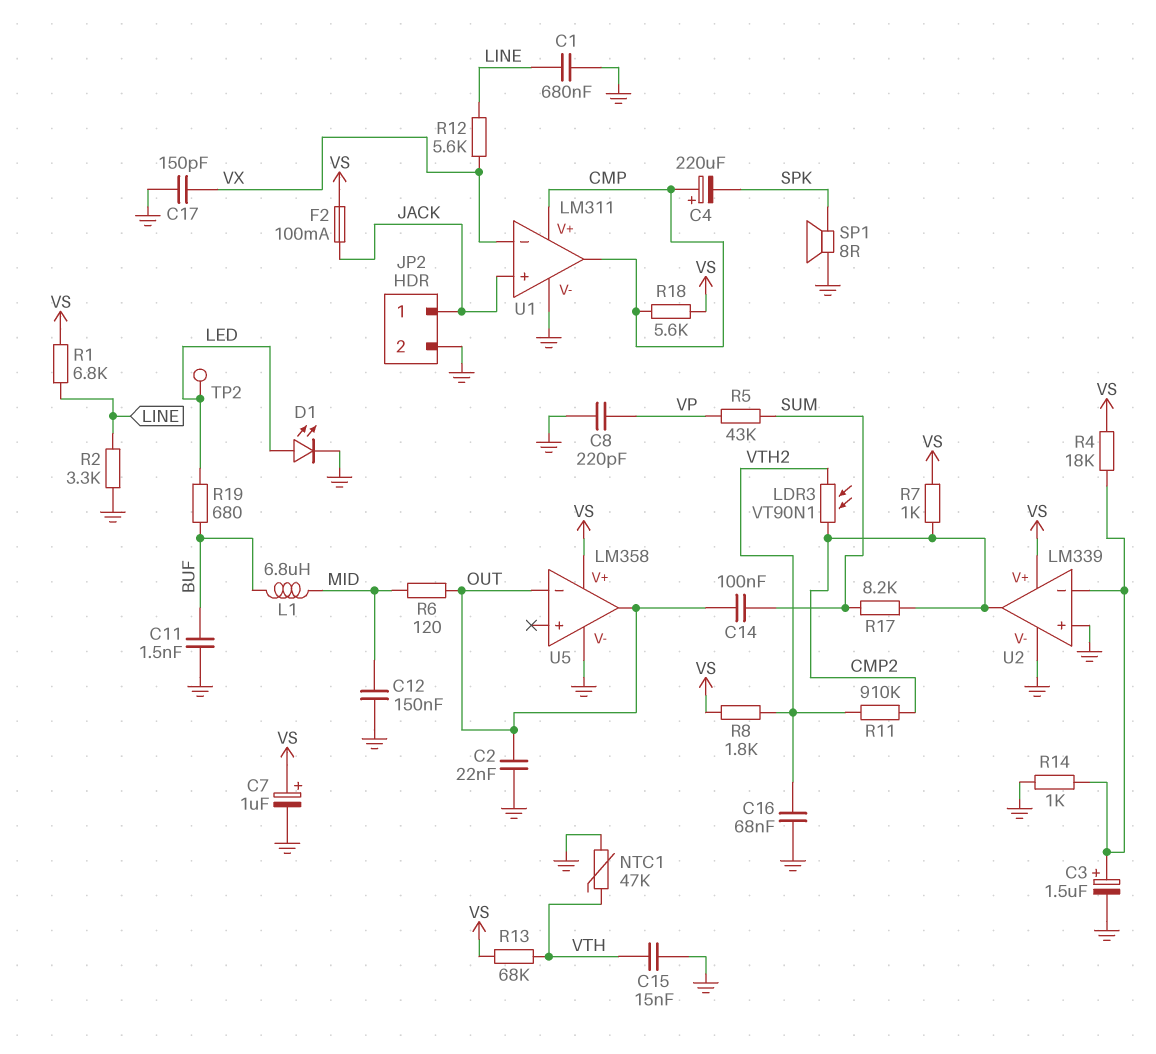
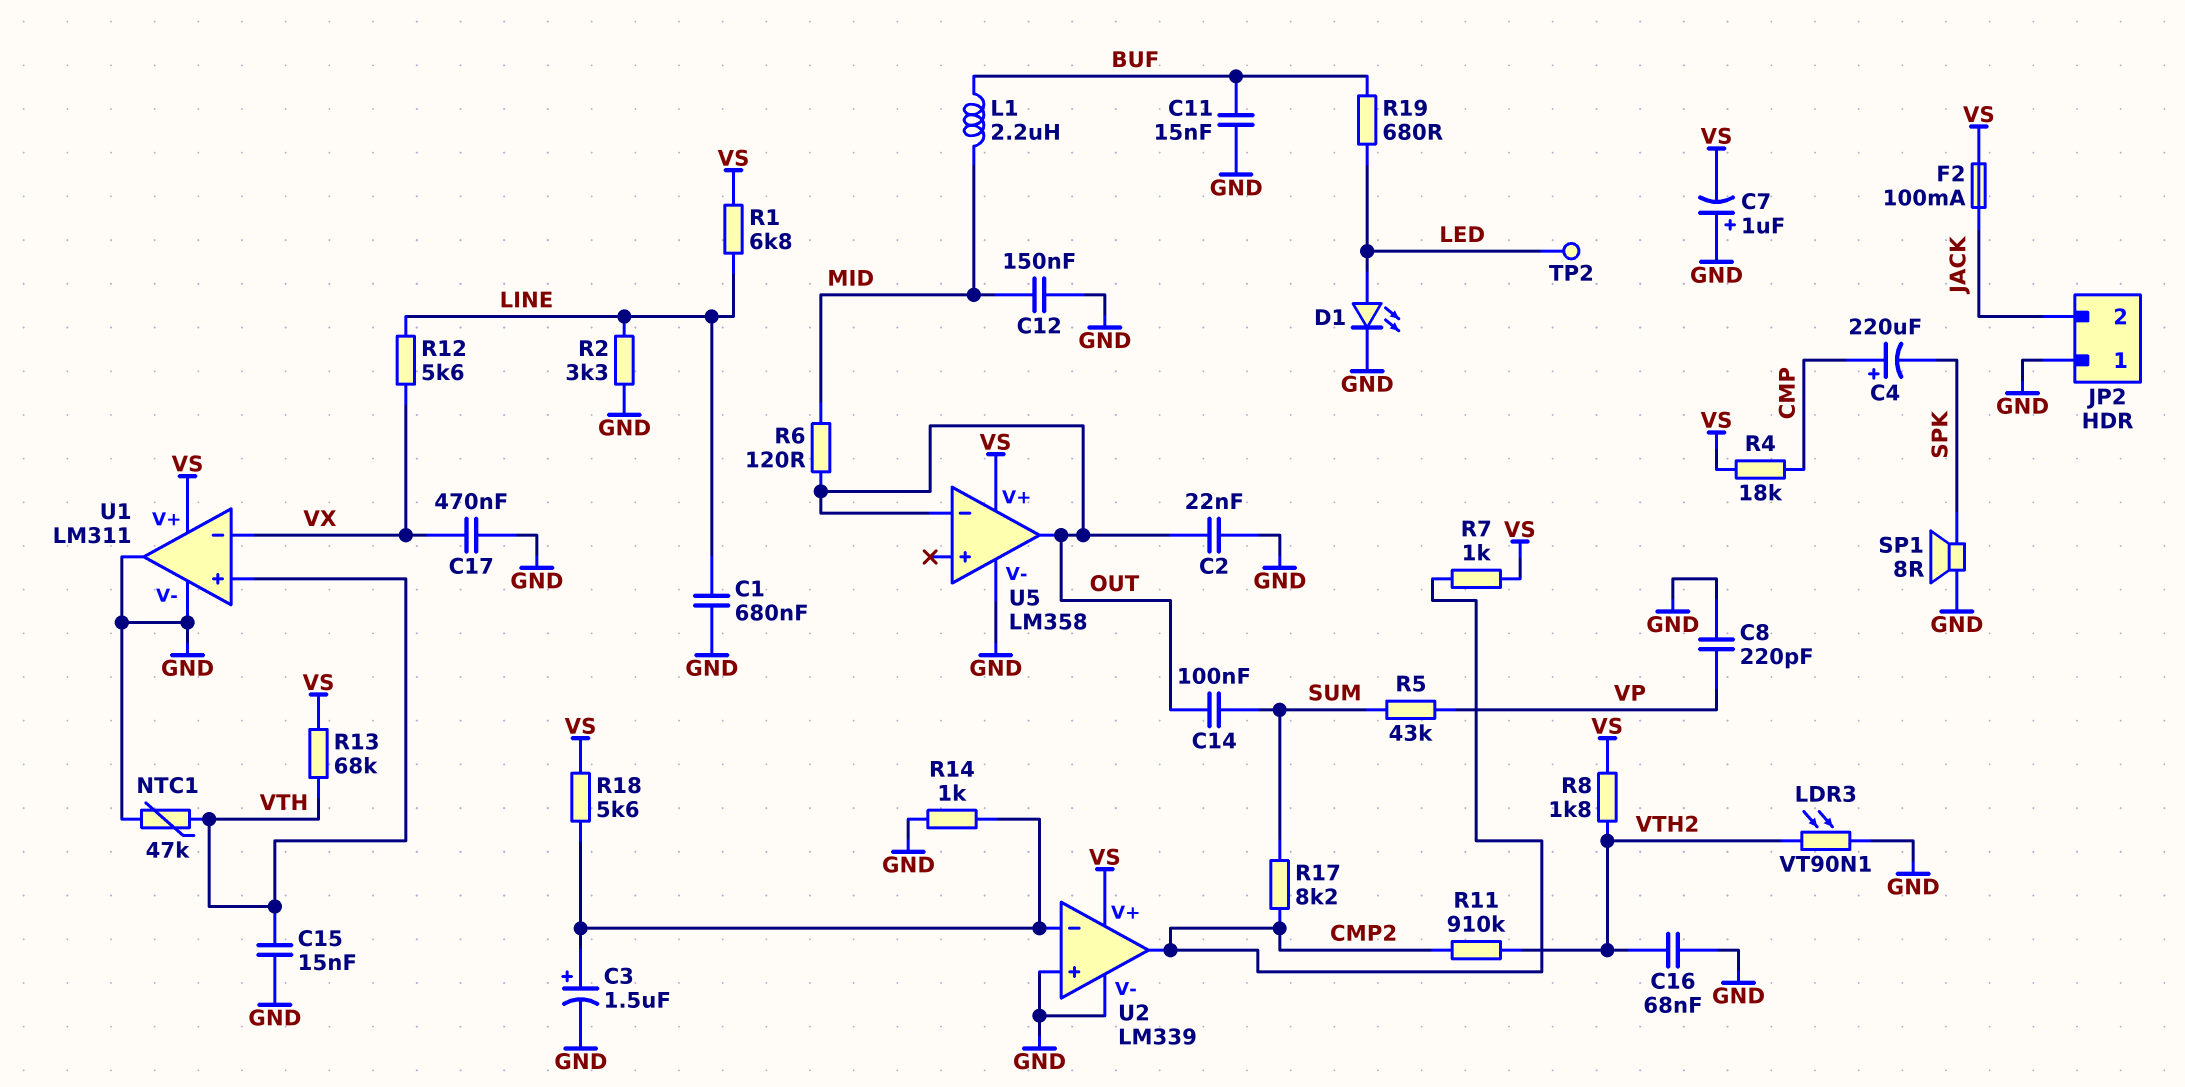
C7: 1uF (plus VS, minus GND) -> 1uF (plus GND, minus VS)
C11: 1.5nF (BUF, GND) -> 15nF (BUF, GND)
C17: 150pF (GND, VX) -> 470nF (GND, VX)
JP2 pin 1: JACK -> GND
JP2 pin 2: GND -> JACK
L1: 6.8uH (BUF, MID) -> 2.2uH (BUF, MID)
LDR3: VT90N1 (CMP2, VTH2) -> VT90N1 (GND, VTH2)
R4: 18k (U2/in-, VS) -> 18k (CMP, VS)
R18: 5.6k (CMP, VS) -> 5.6k (U2/in-, VS)
U1 pin V+: CMP -> VS
U1 pin in+: JACK -> VTH
U1 pin out: CMP -> GND

